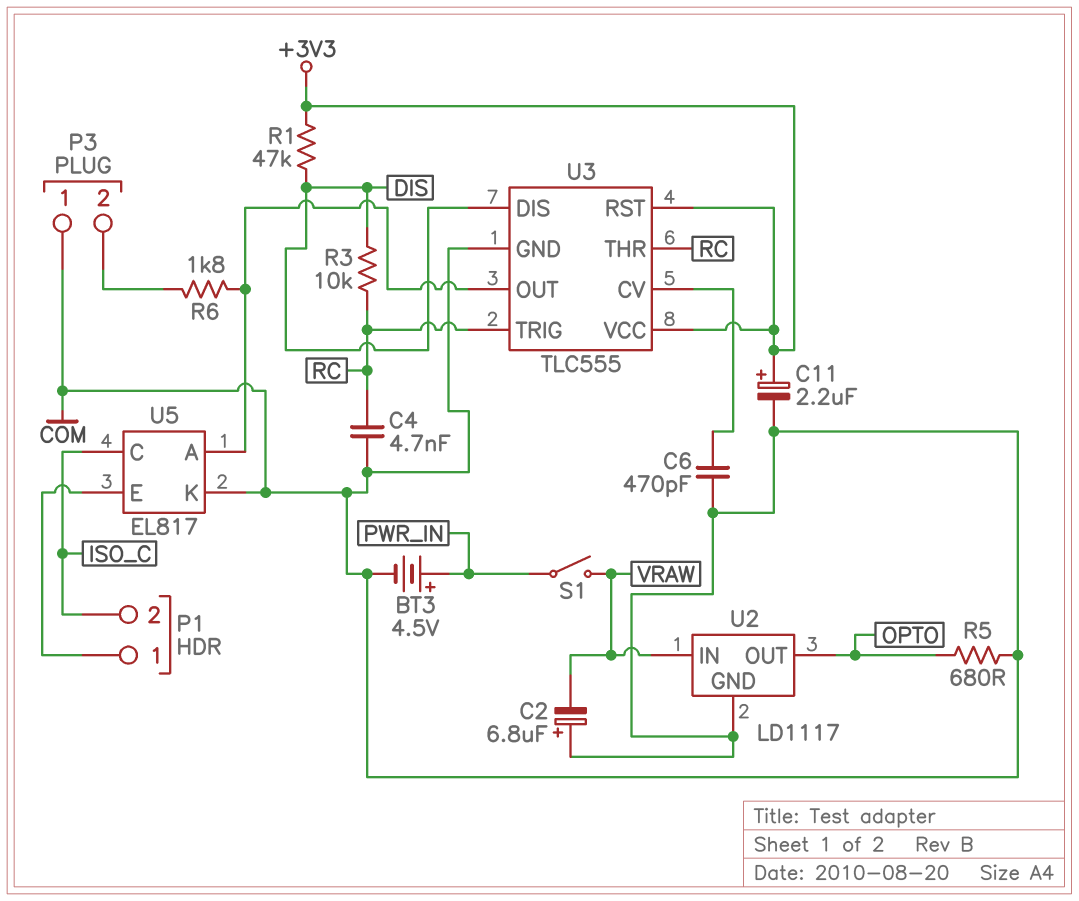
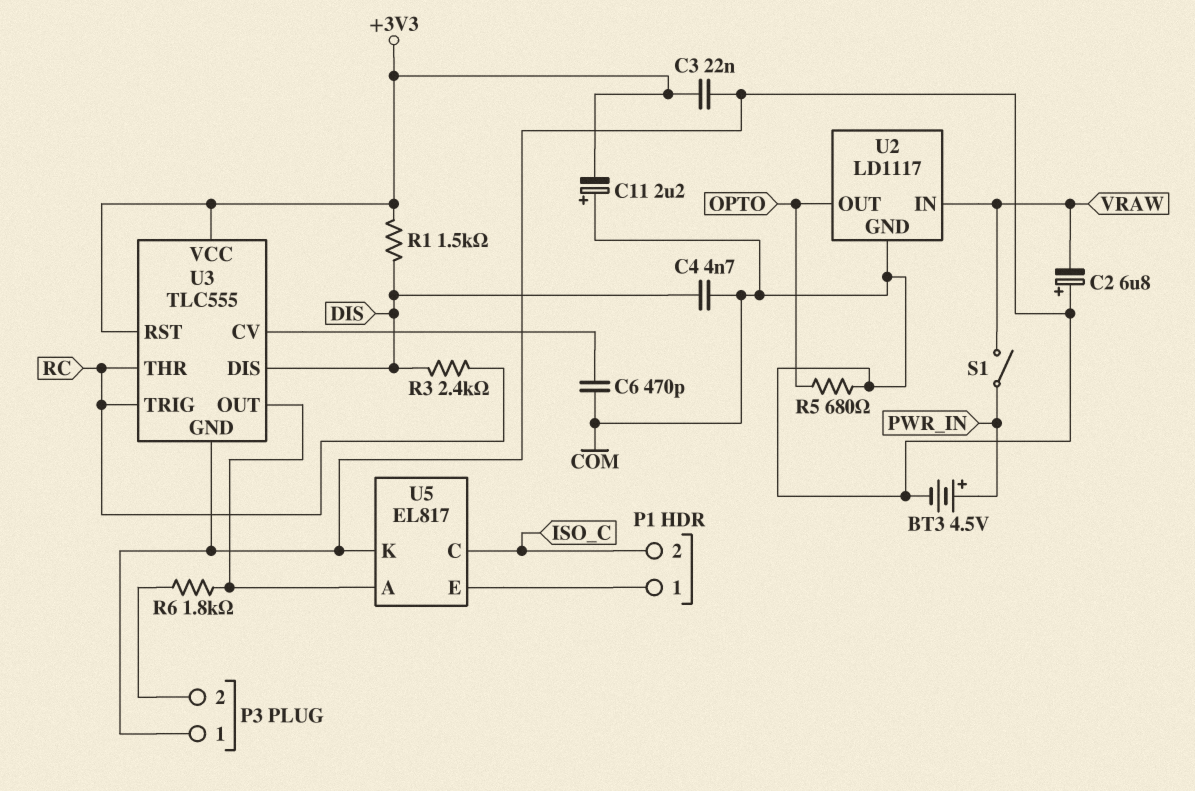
C3: none -> 22nF (+3V3, COM)
C4: 4.7nF (COM, RC) -> 4.7nF (COM, DIS)
C11: 2.2uF (plus +3V3, minus COM) -> 2.2uF (plus COM, minus +3V3)
R1: 47k (+3V3, DIS) -> 1.5k (+3V3, DIS)
R3: 10k (DIS, RC) -> 2.4k (DIS, RC)

